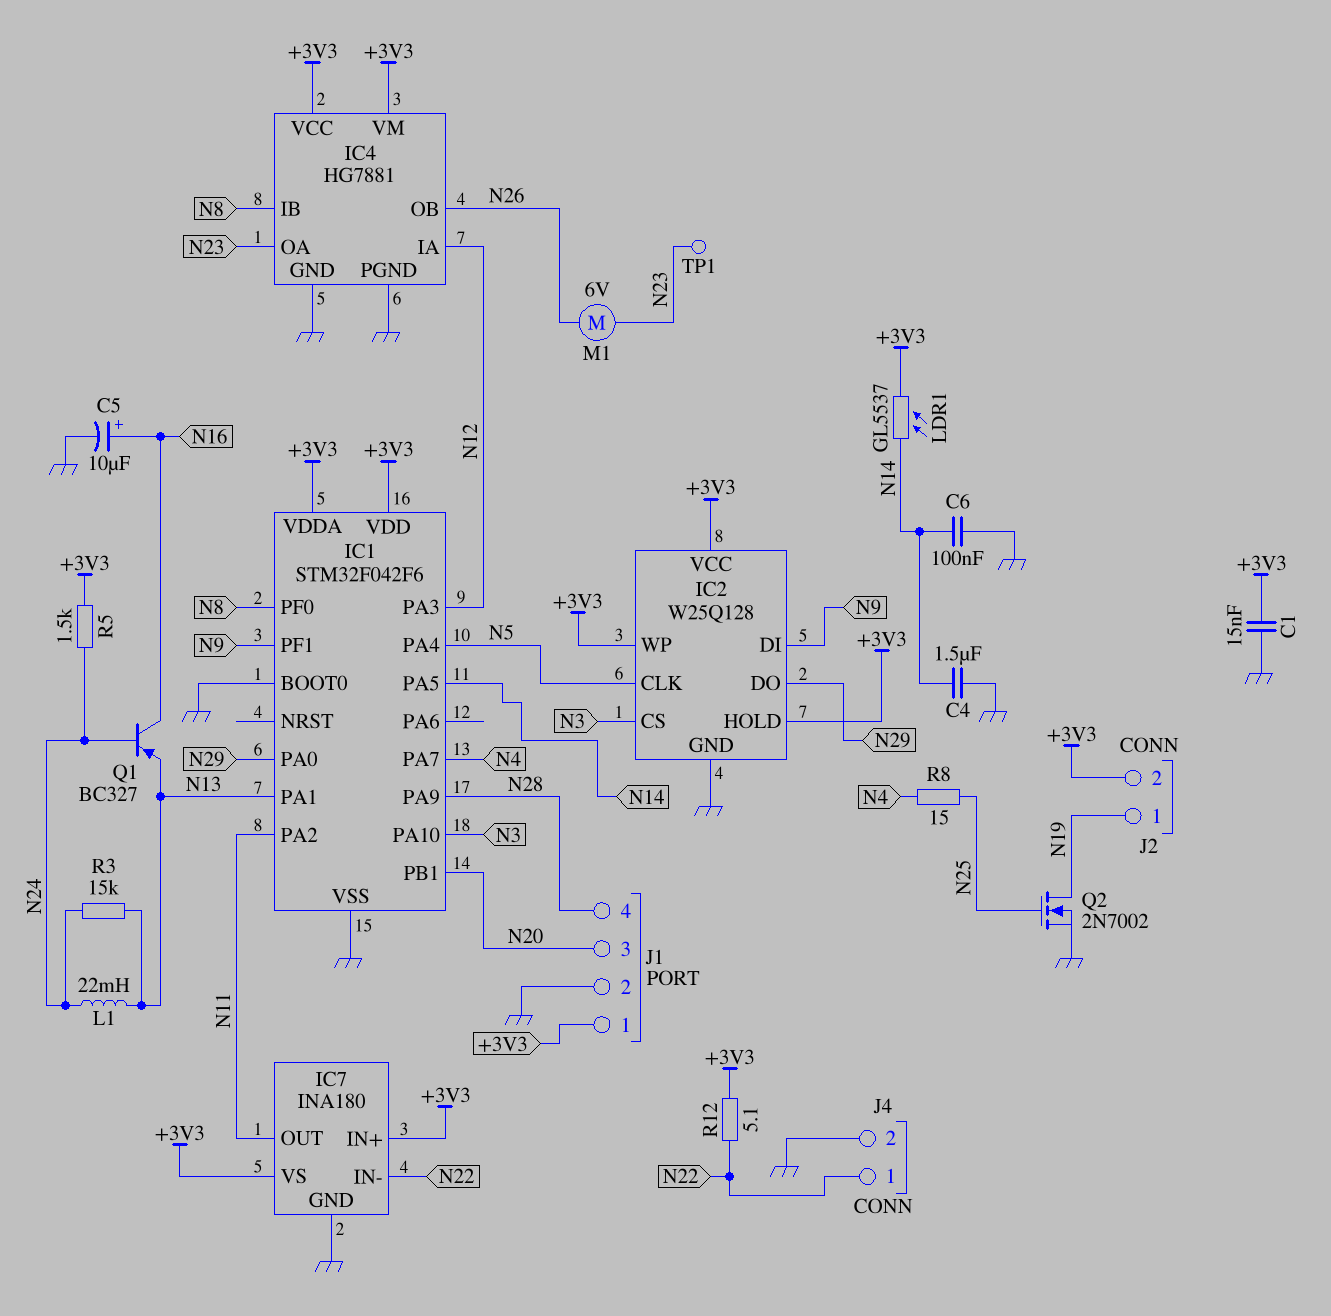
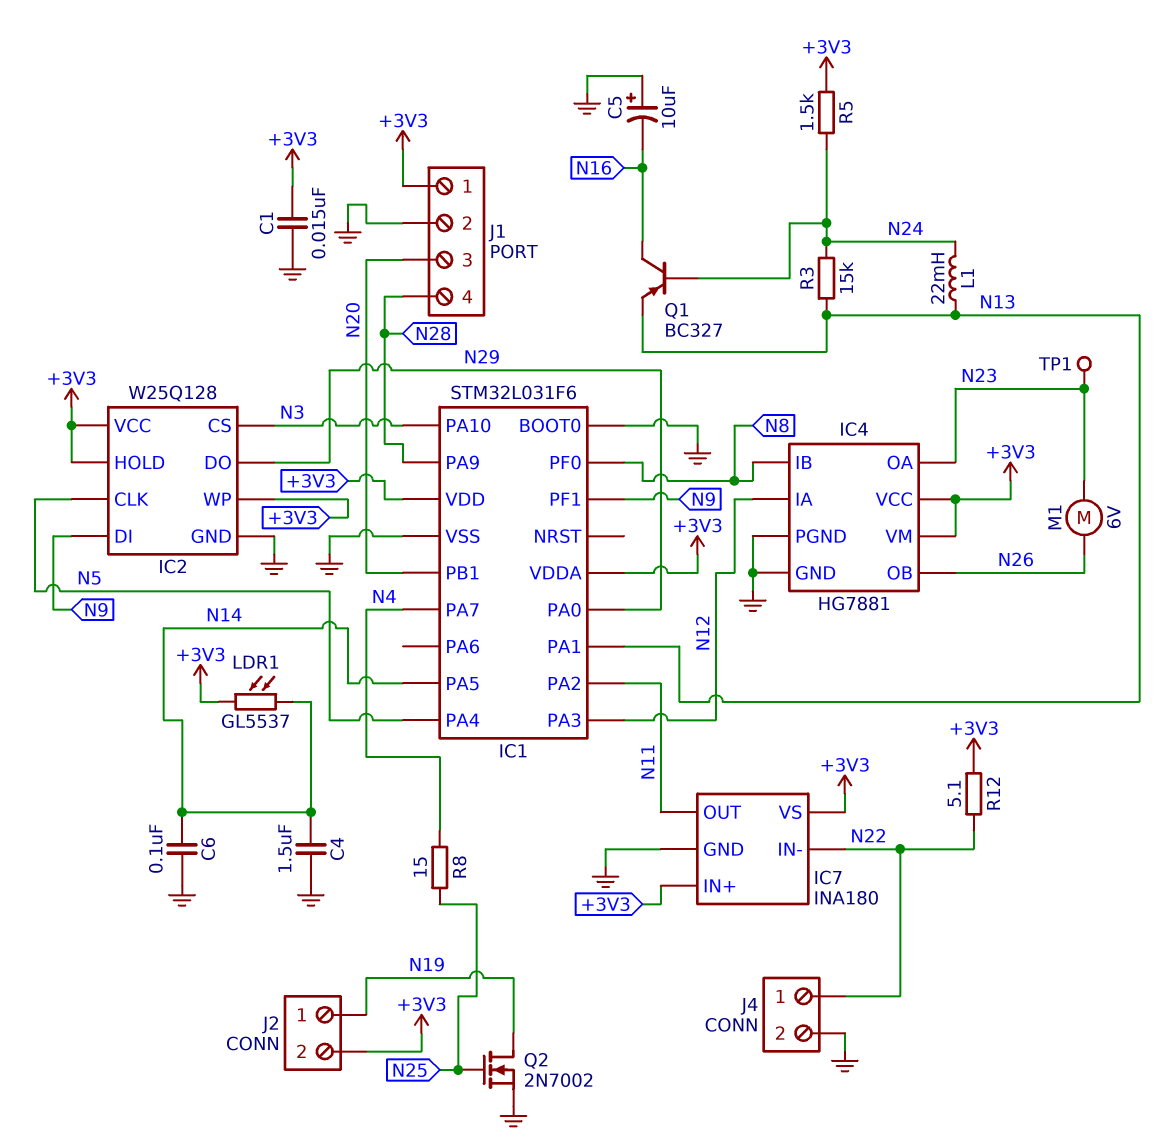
C5: 10uF (plus N16, minus GND) -> 10uF (plus GND, minus N16)
IC1: STM32F042F6 -> STM32L031F6

